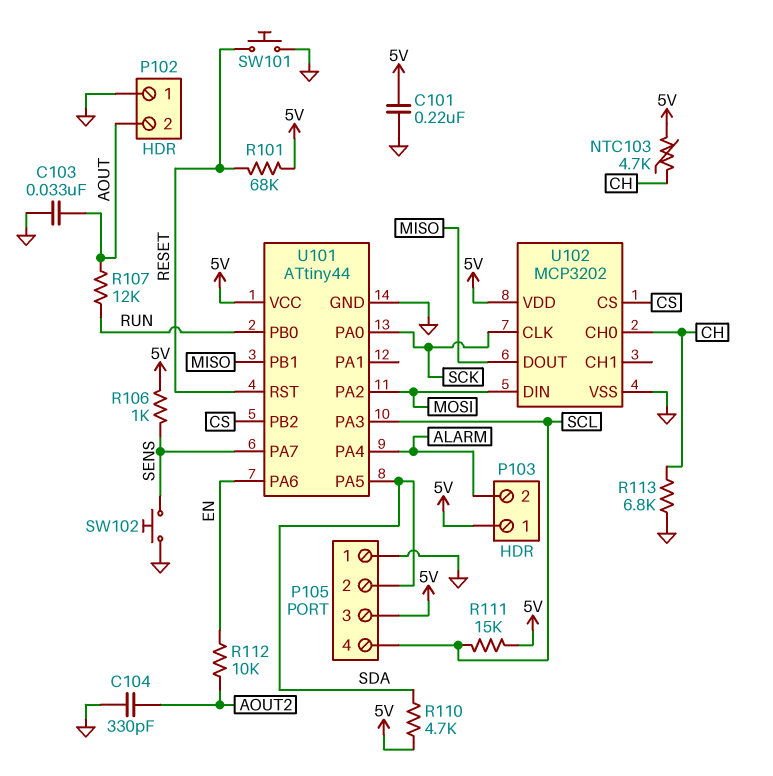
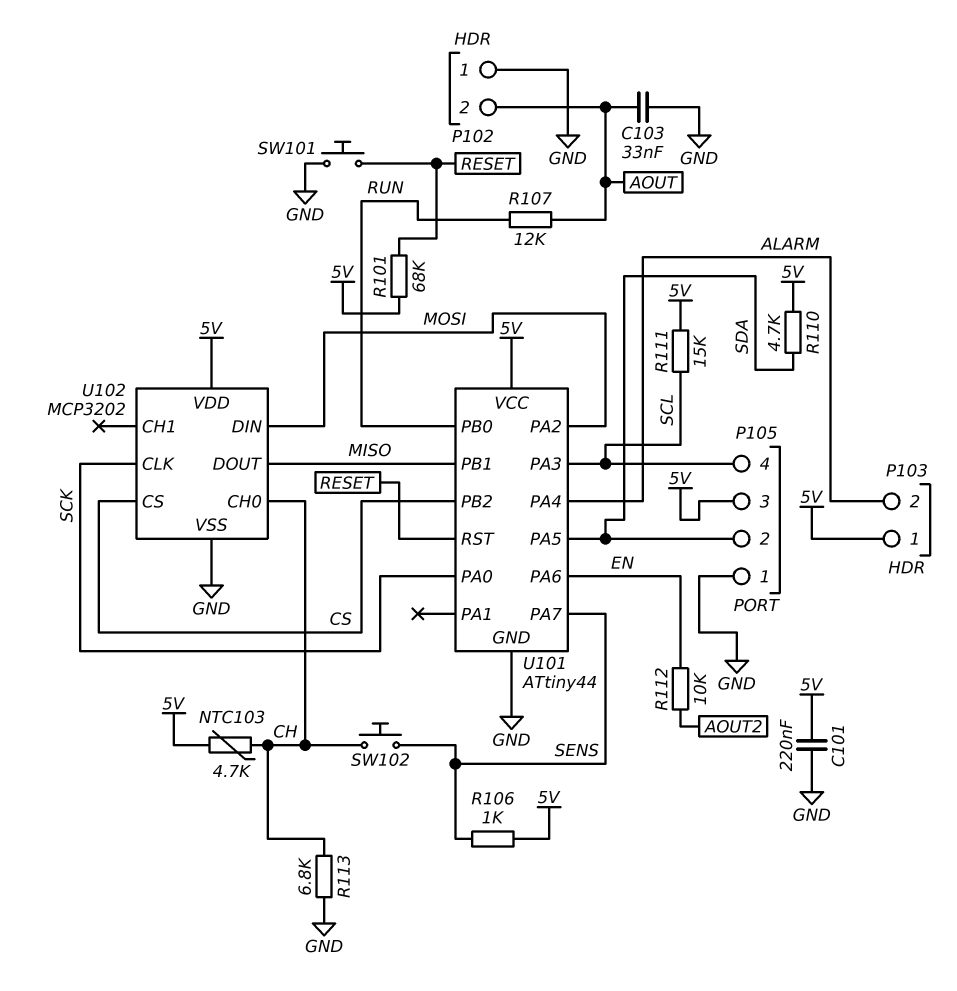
C104: 330pF (AOUT2, GND) -> none
SW102: button (GND, SENS) -> button (CH, SENS)

